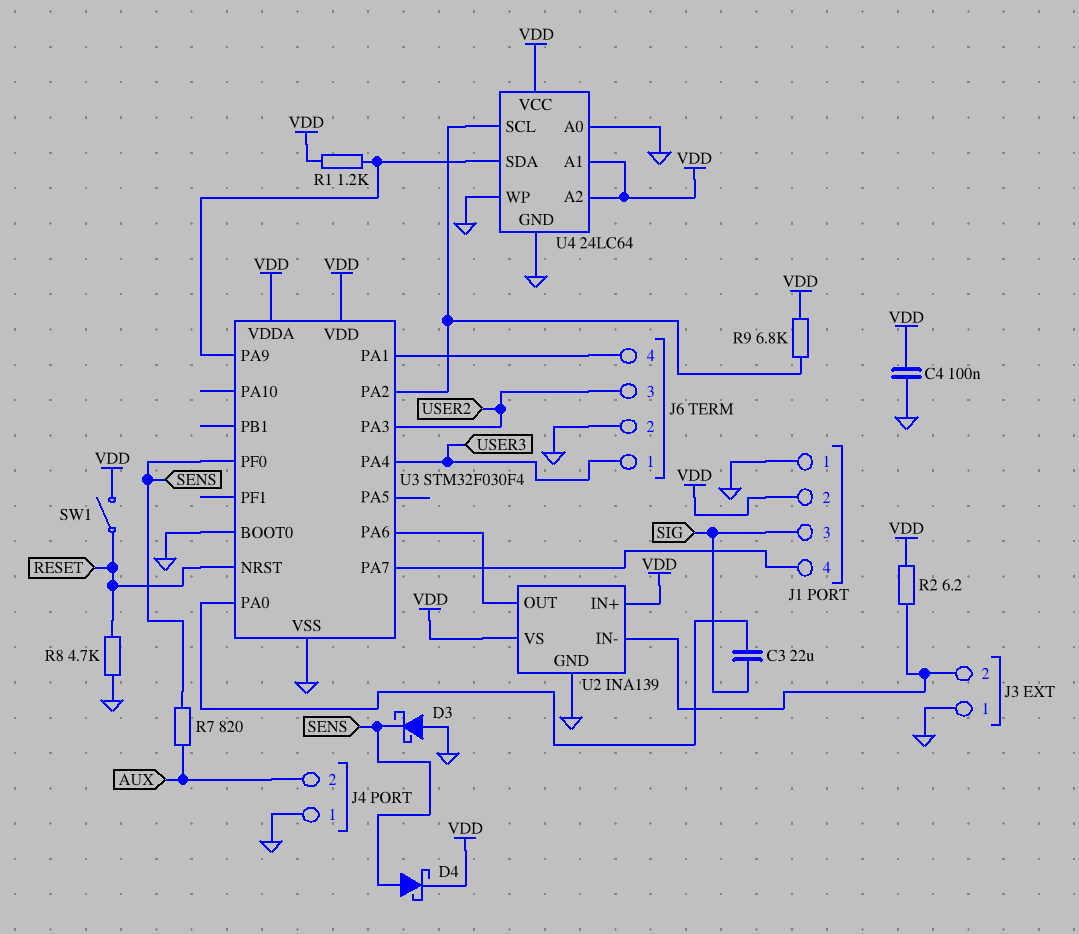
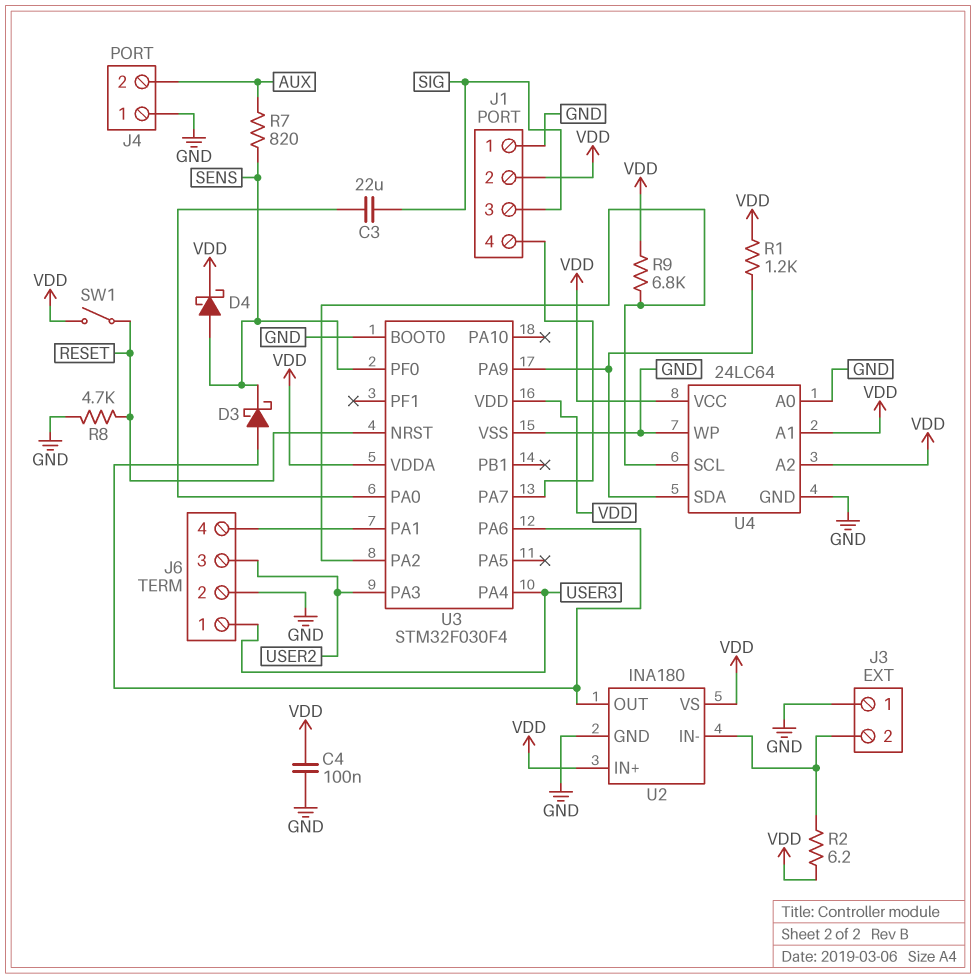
D3: schottky (A GND, K SENS) -> schottky (A U2/OUT, K SENS)
U2: INA139 -> INA180

